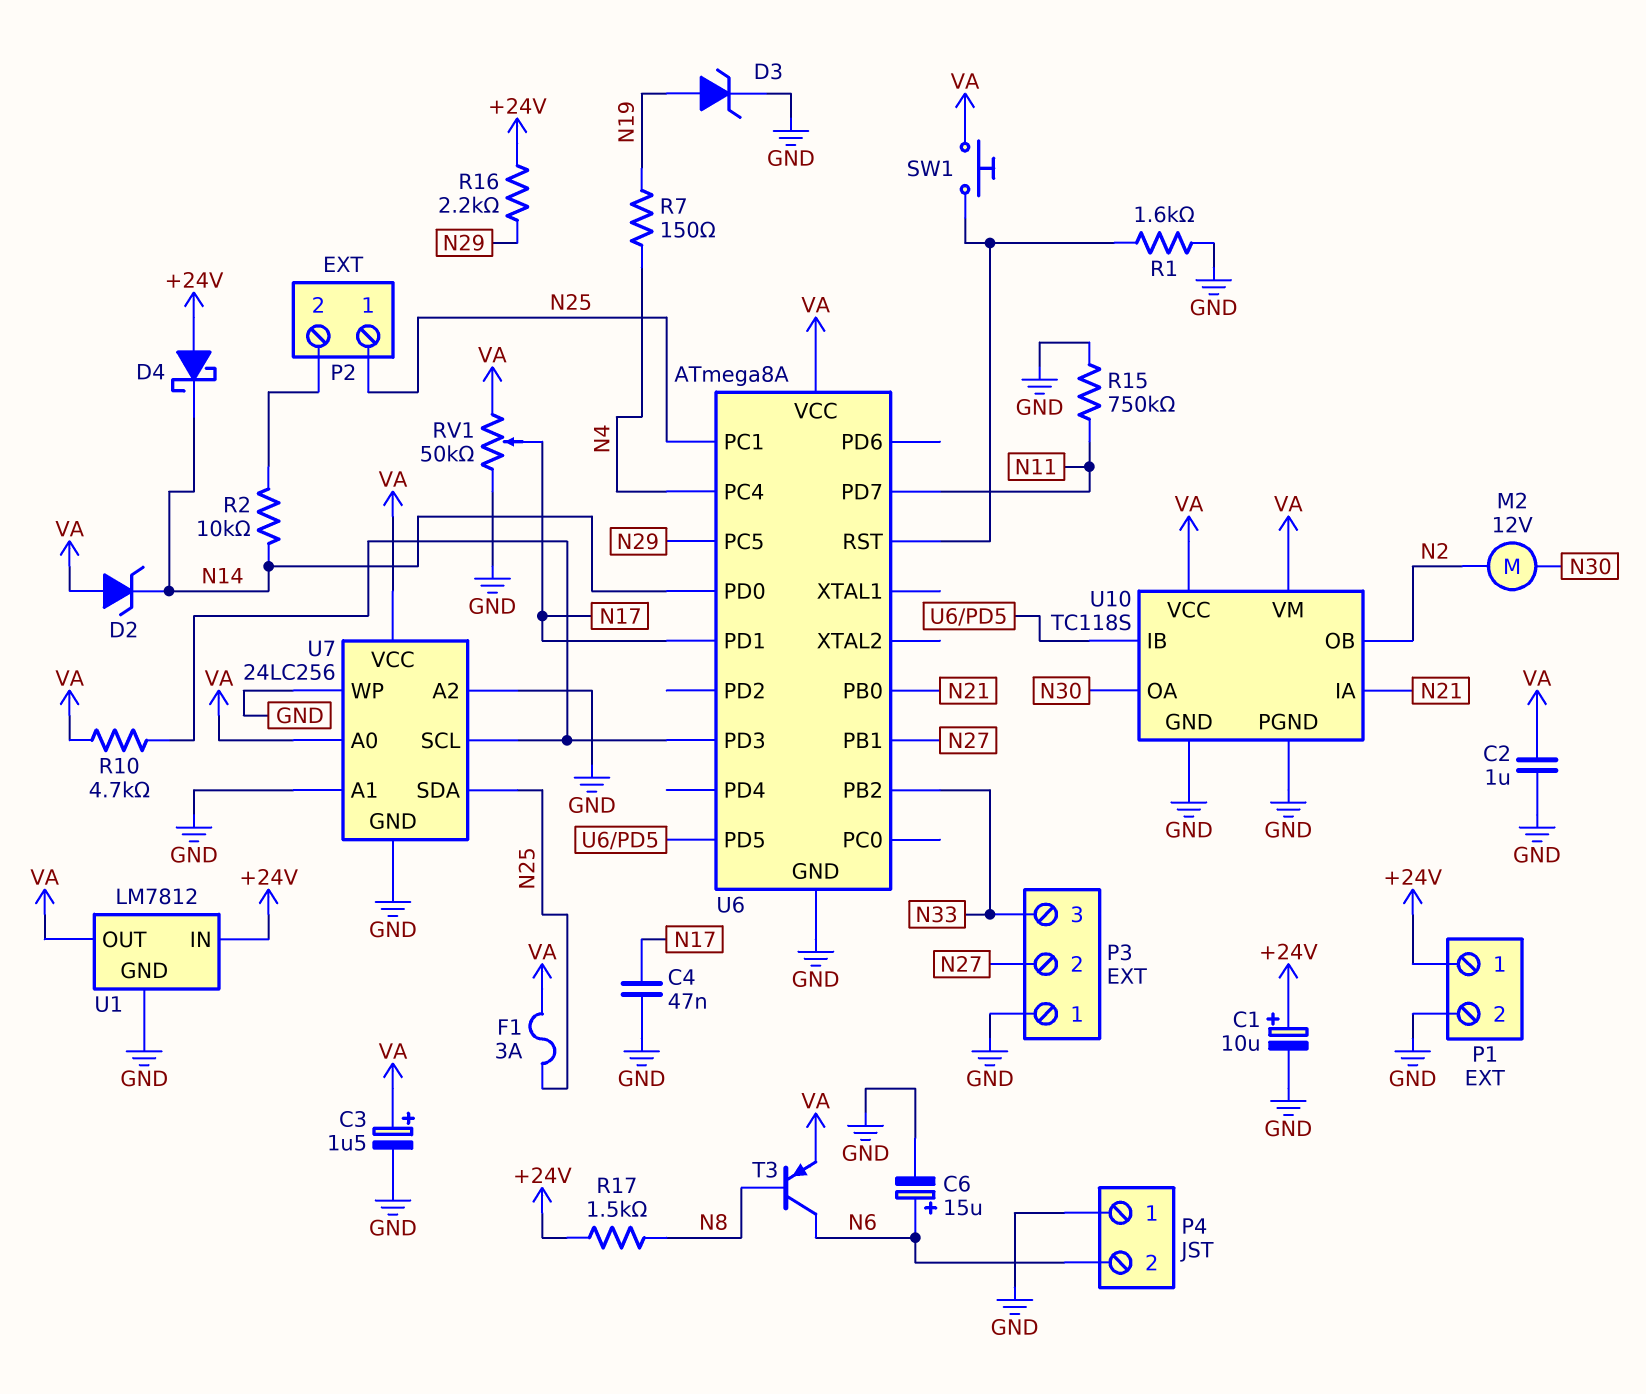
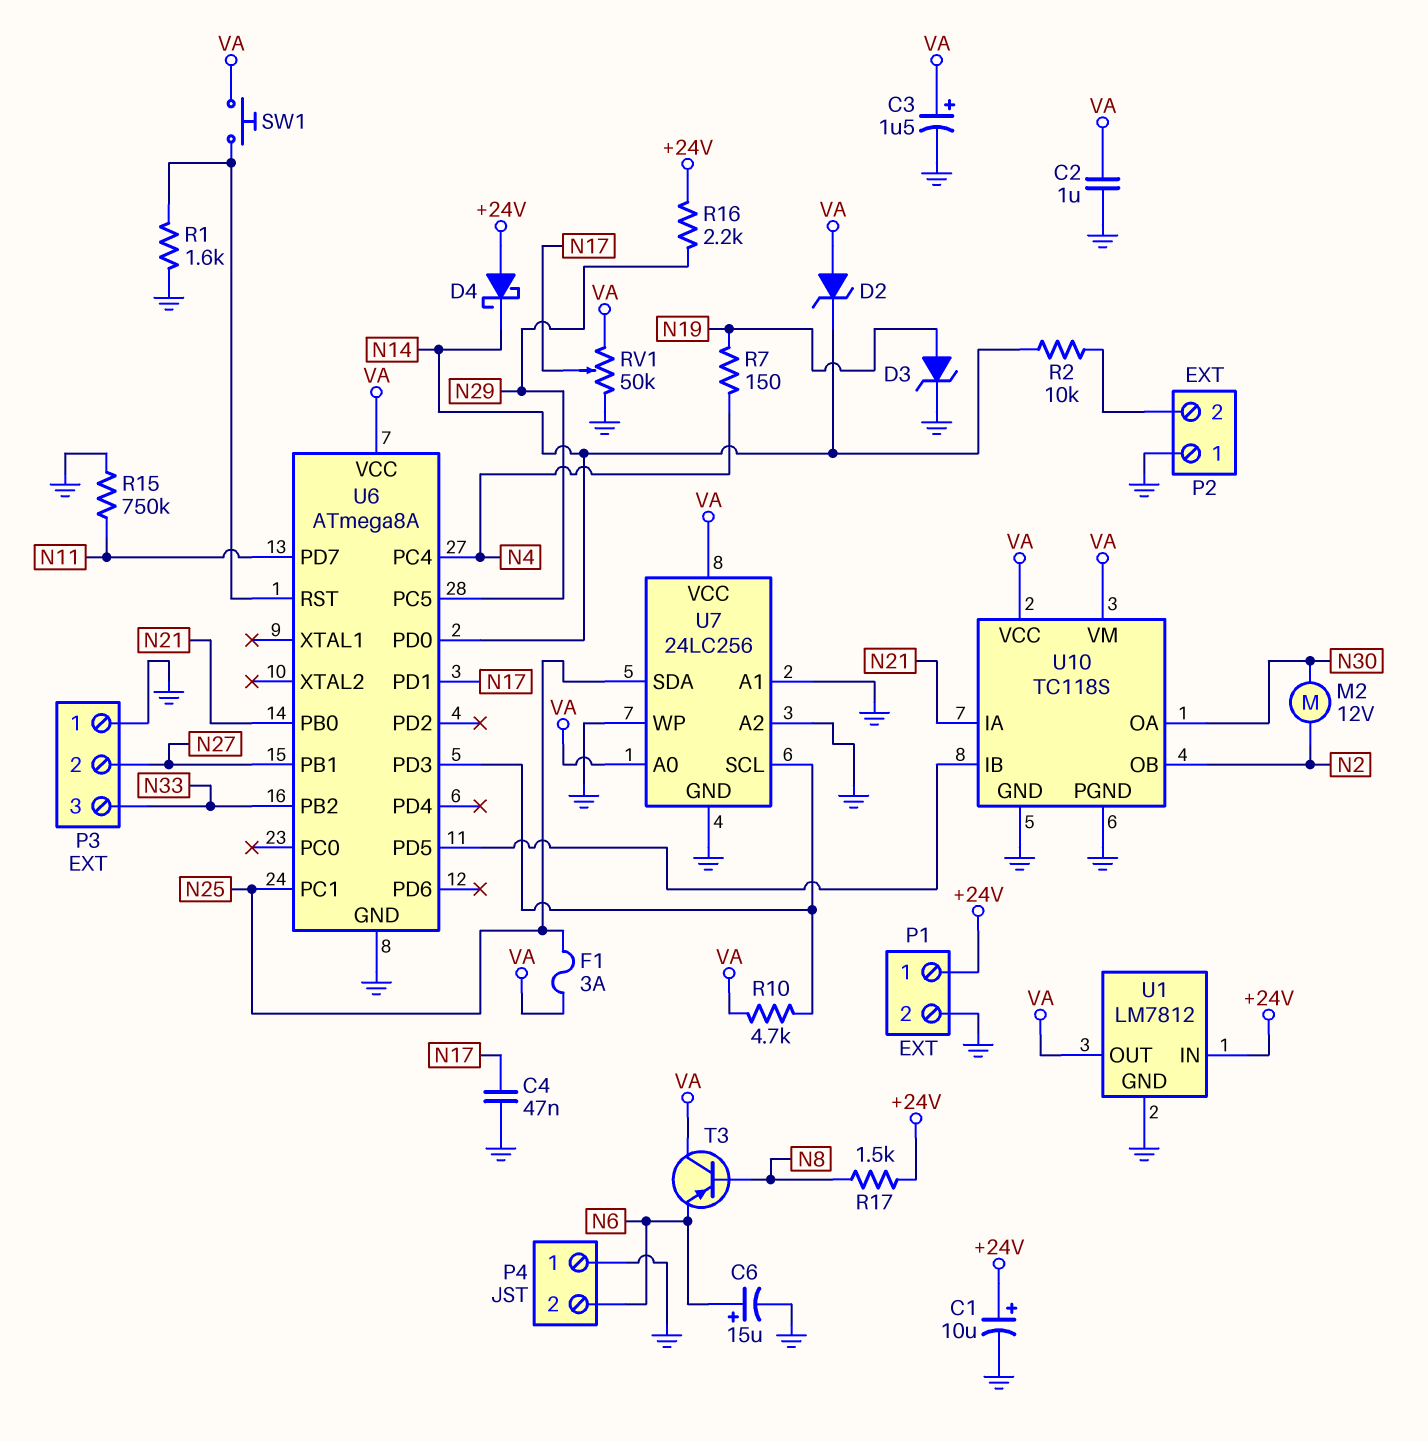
P2 pin 1: N25 -> GND
T3: PNP (B N8, C N6, E VA) -> PNP (B N8, C VA, E N6)

